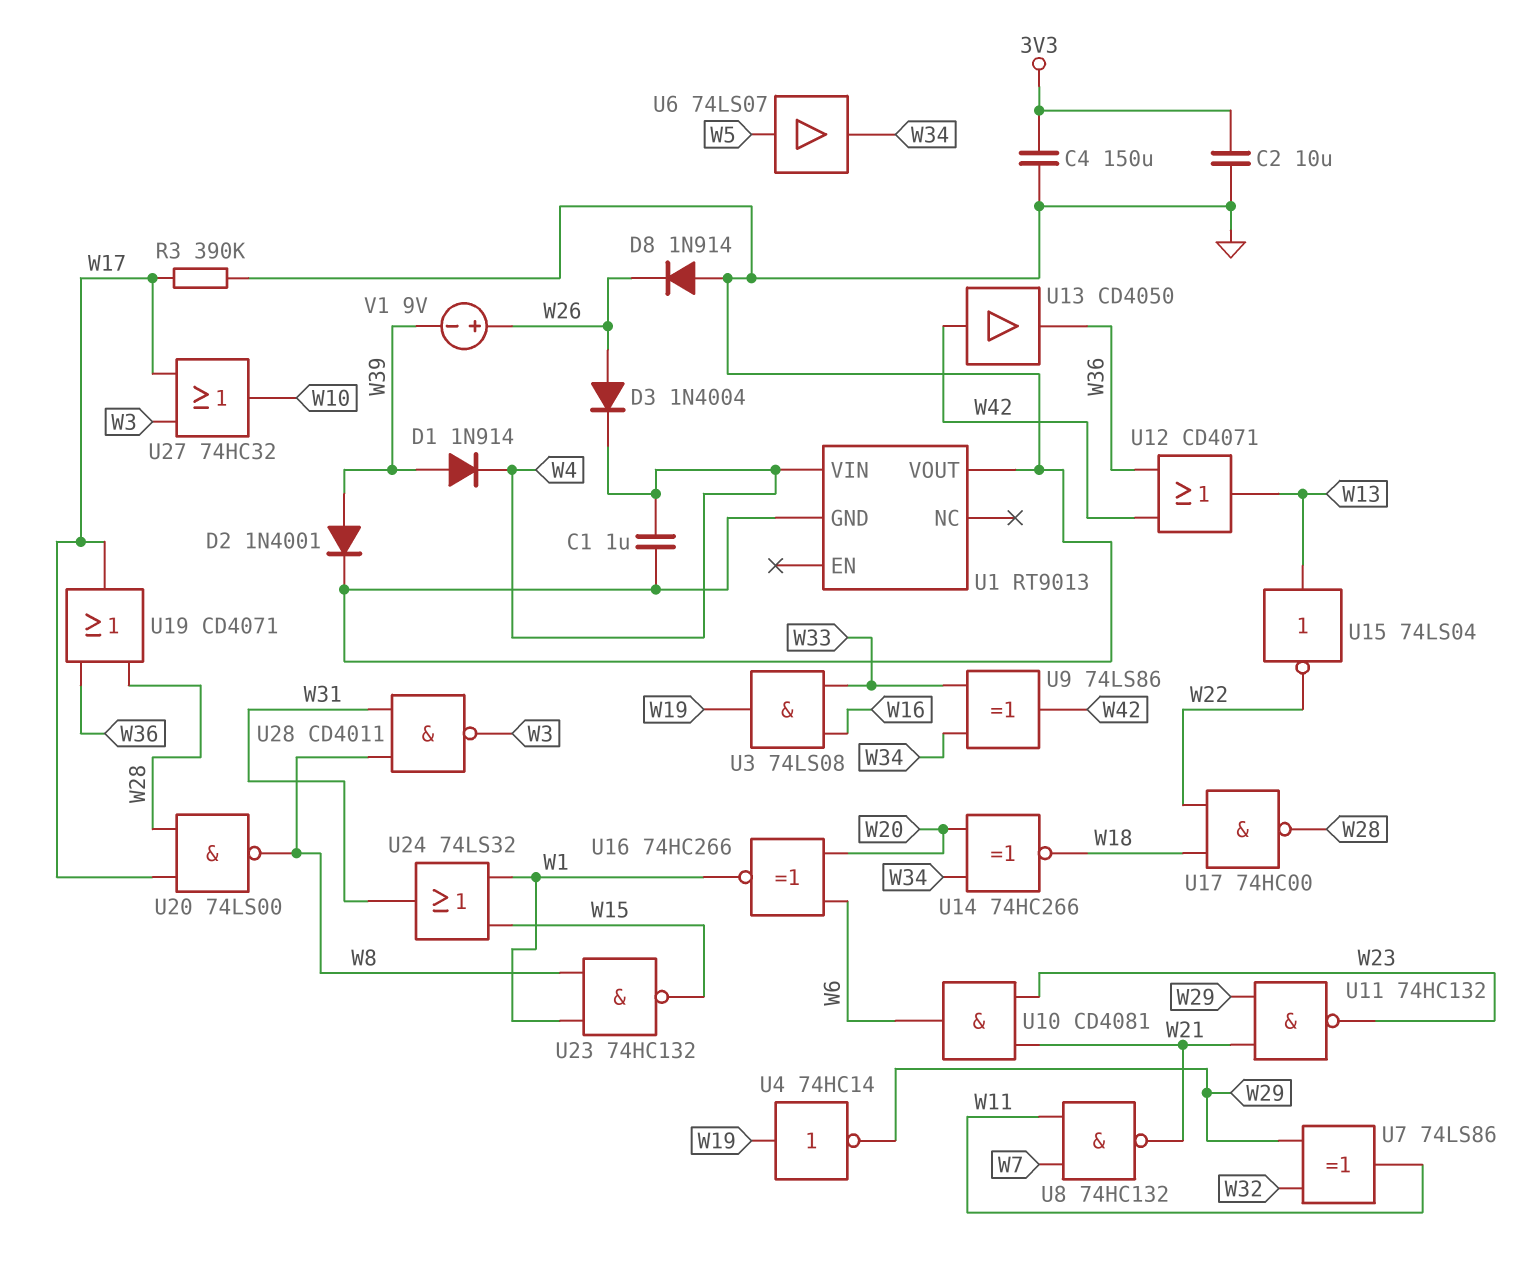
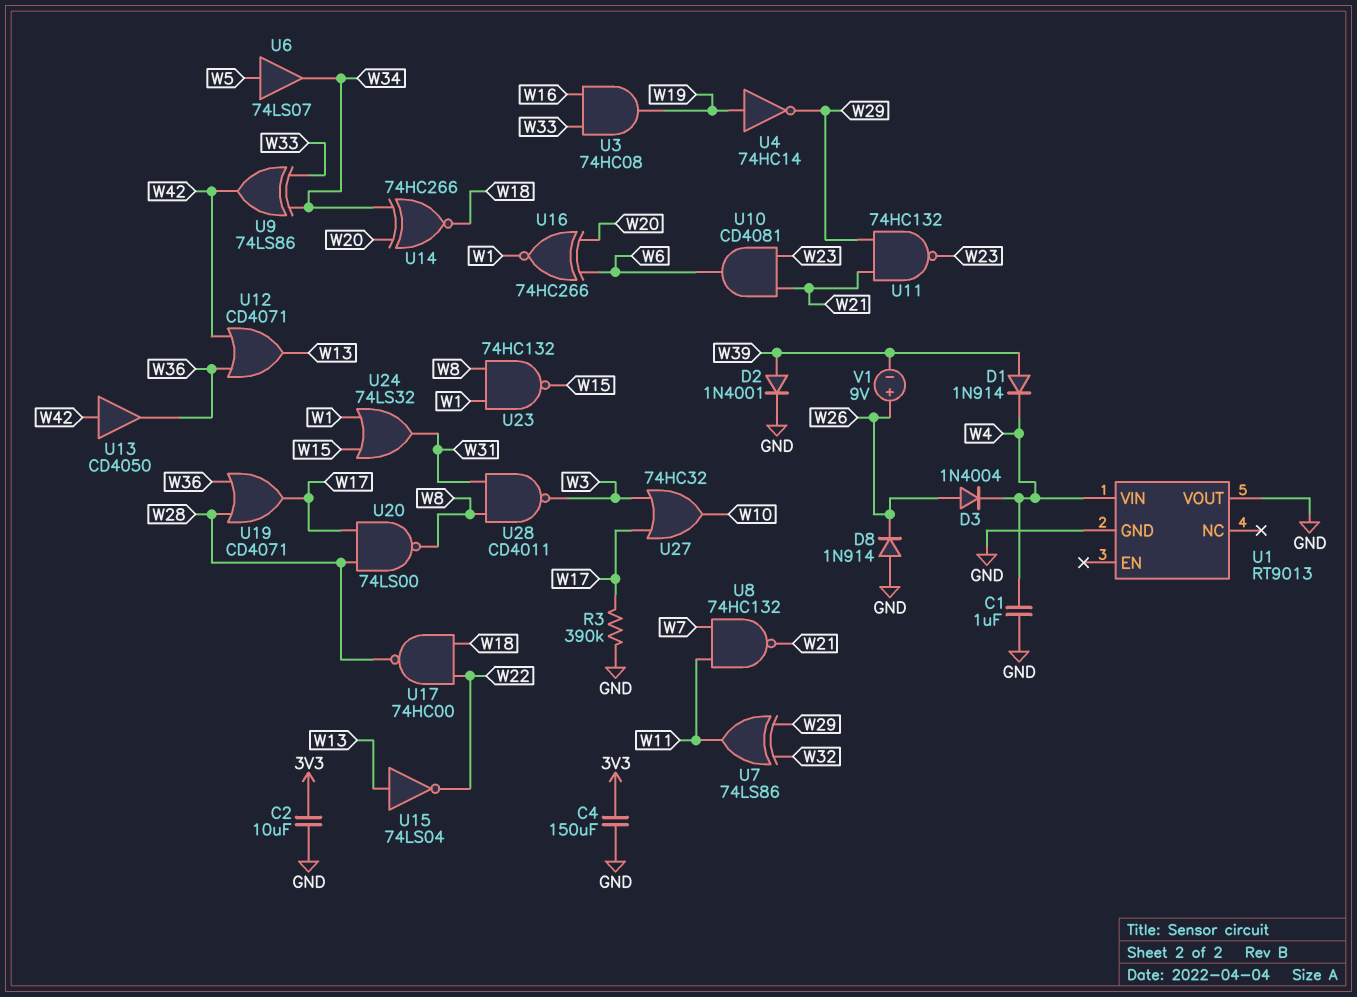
U3: AND 74LS08 (in W16, in W33, out W19) -> AND 74HC08 (in W16, in W33, out W19)

